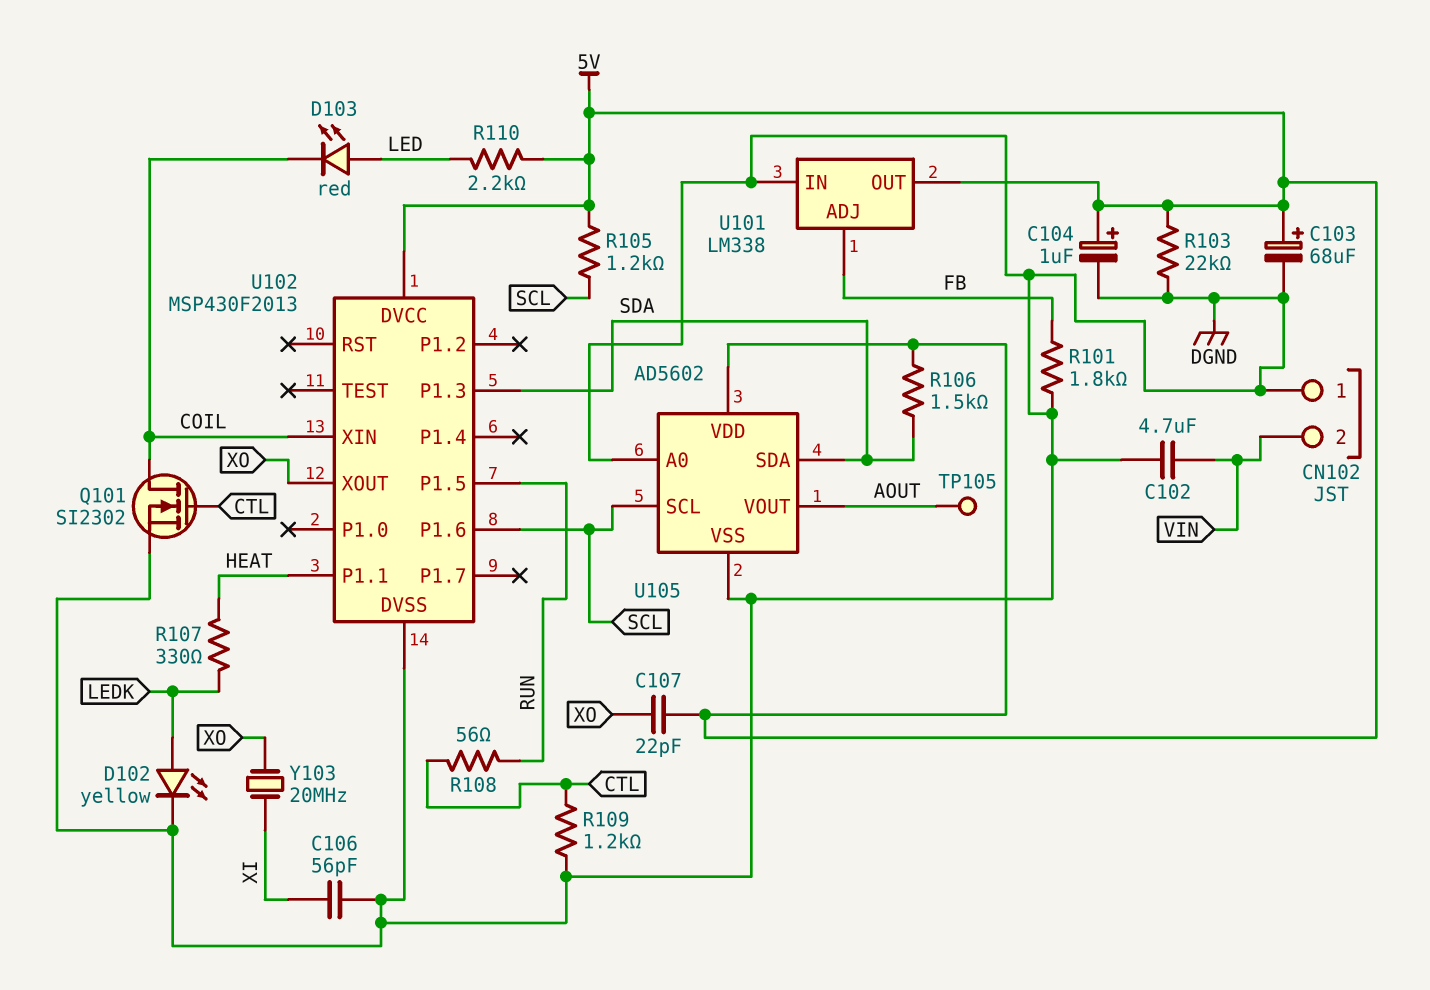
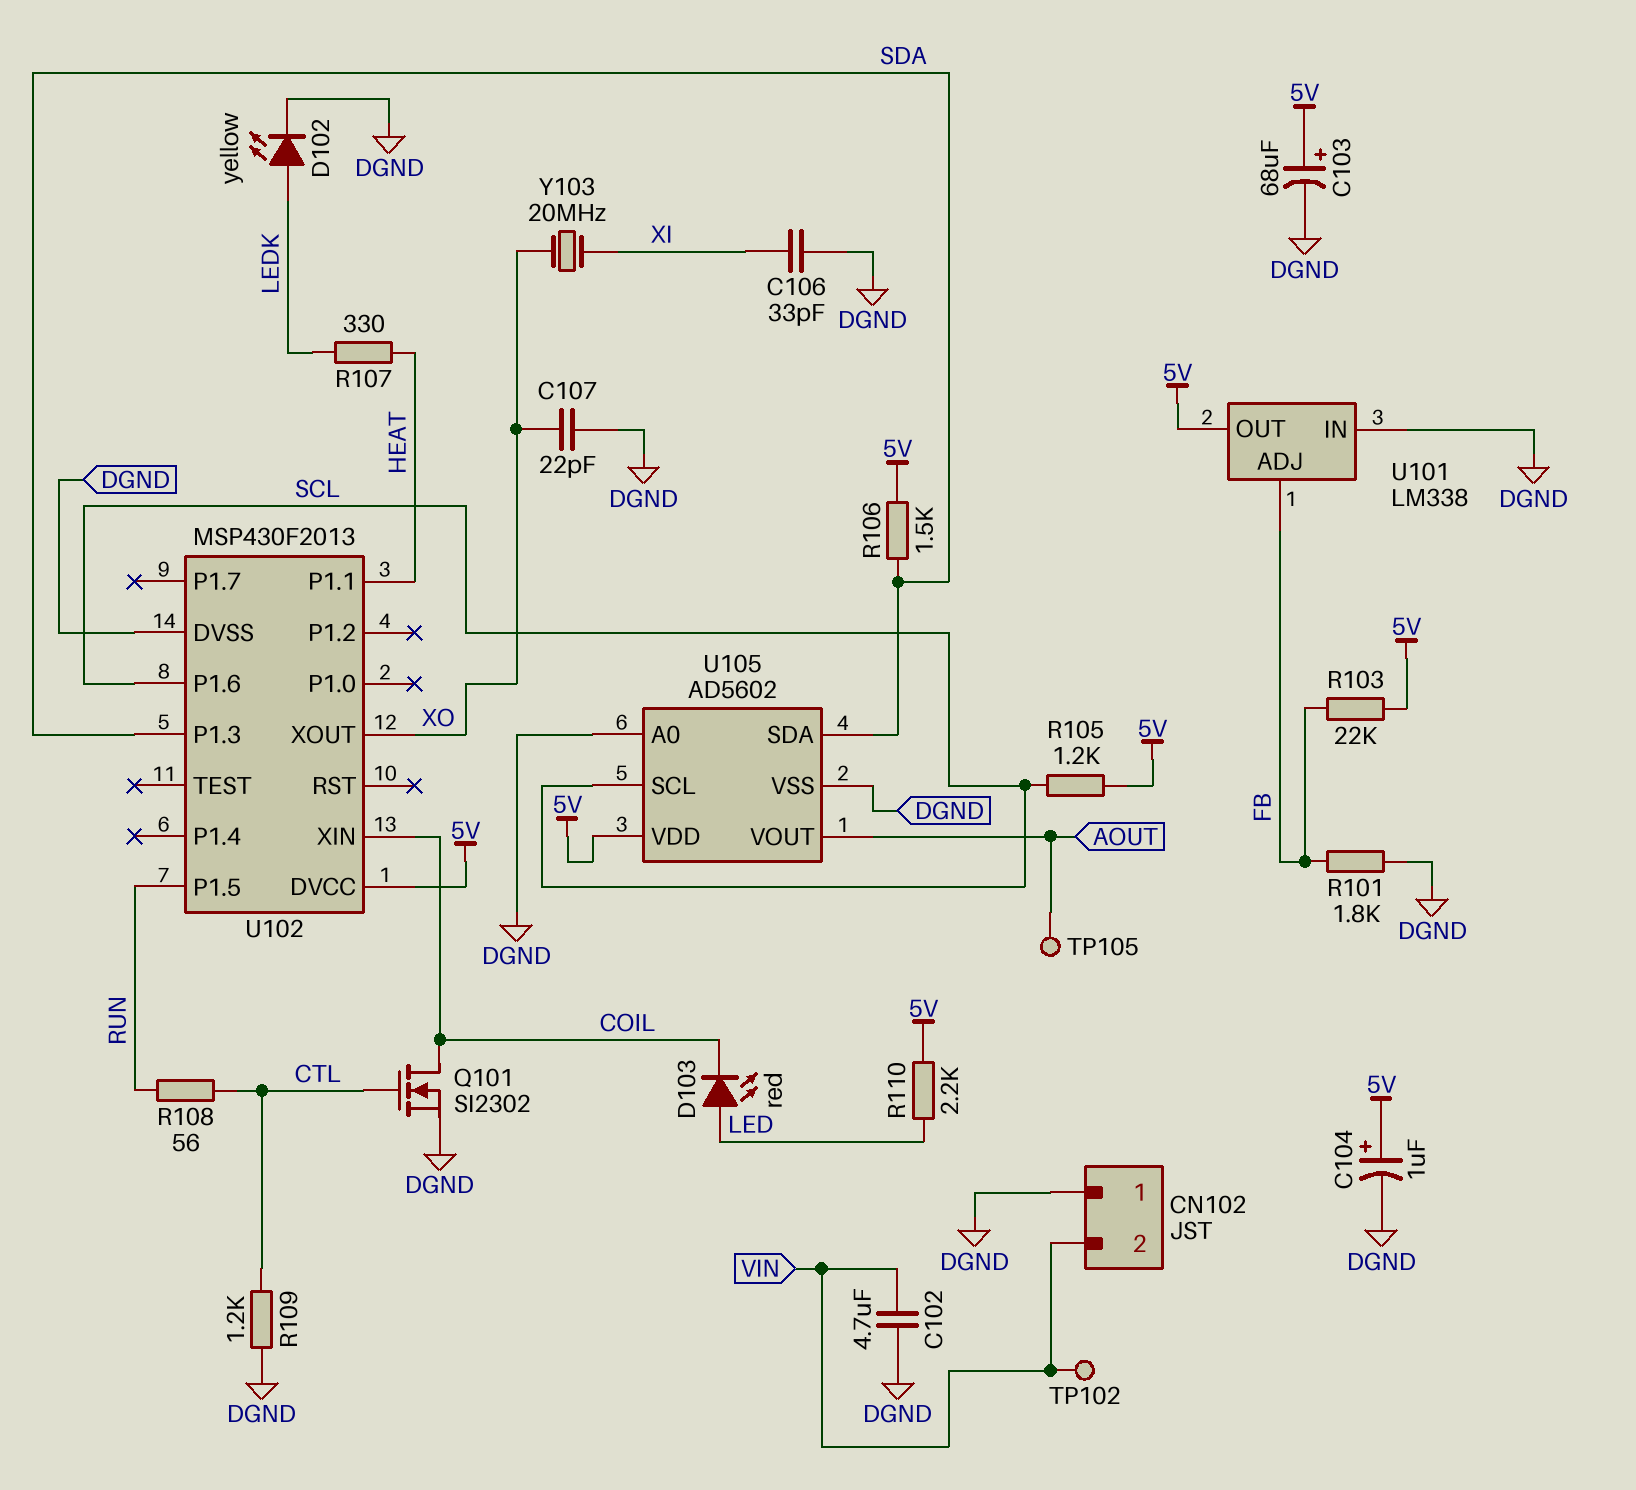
C106: 56pF (DGND, XI) -> 33pF (DGND, XI)
C107: 22pF (5V, XO) -> 22pF (DGND, XO)
R103: 22k (5V, DGND) -> 22k (5V, FB)
TP102: none -> test point (VIN)

